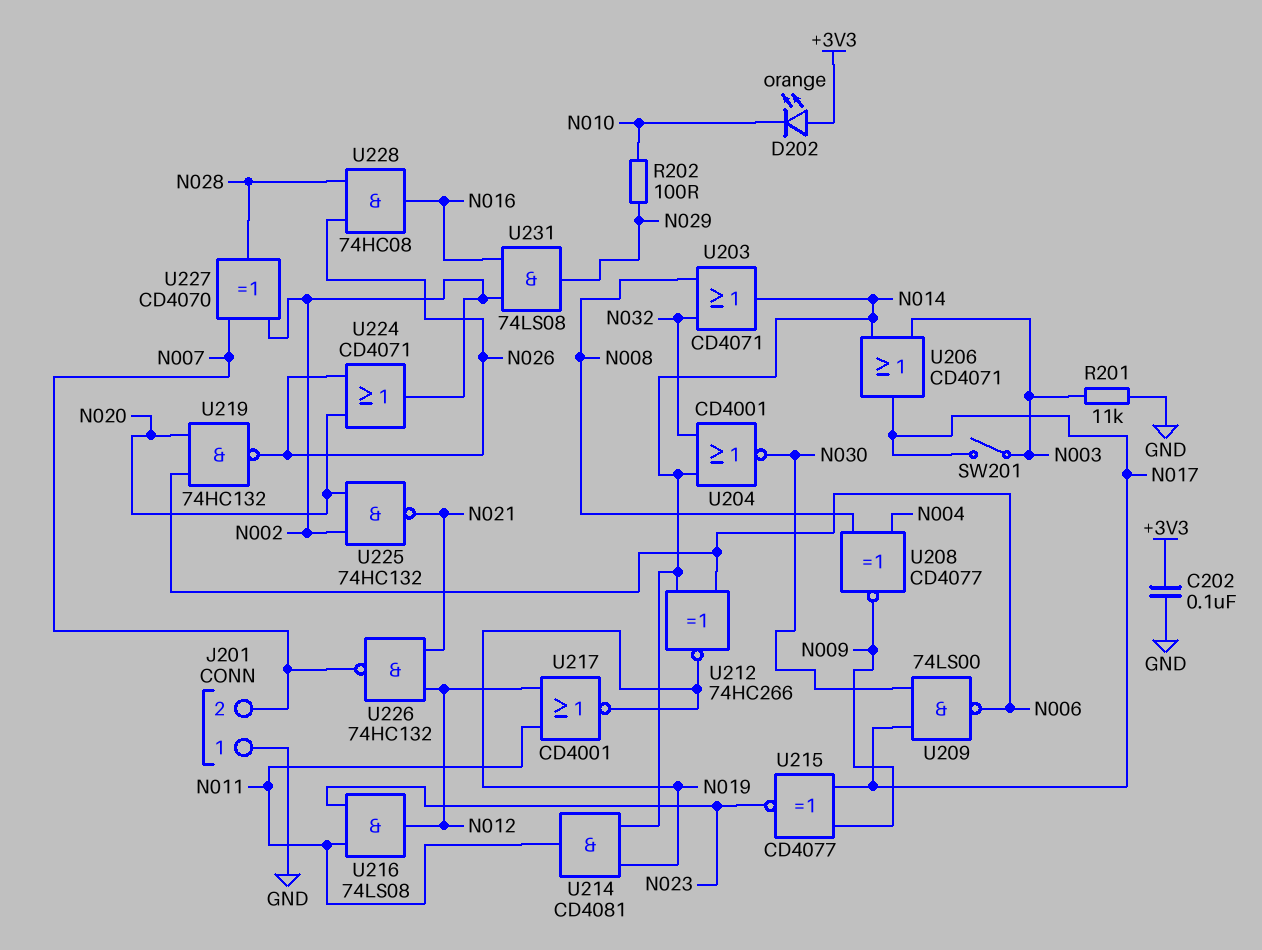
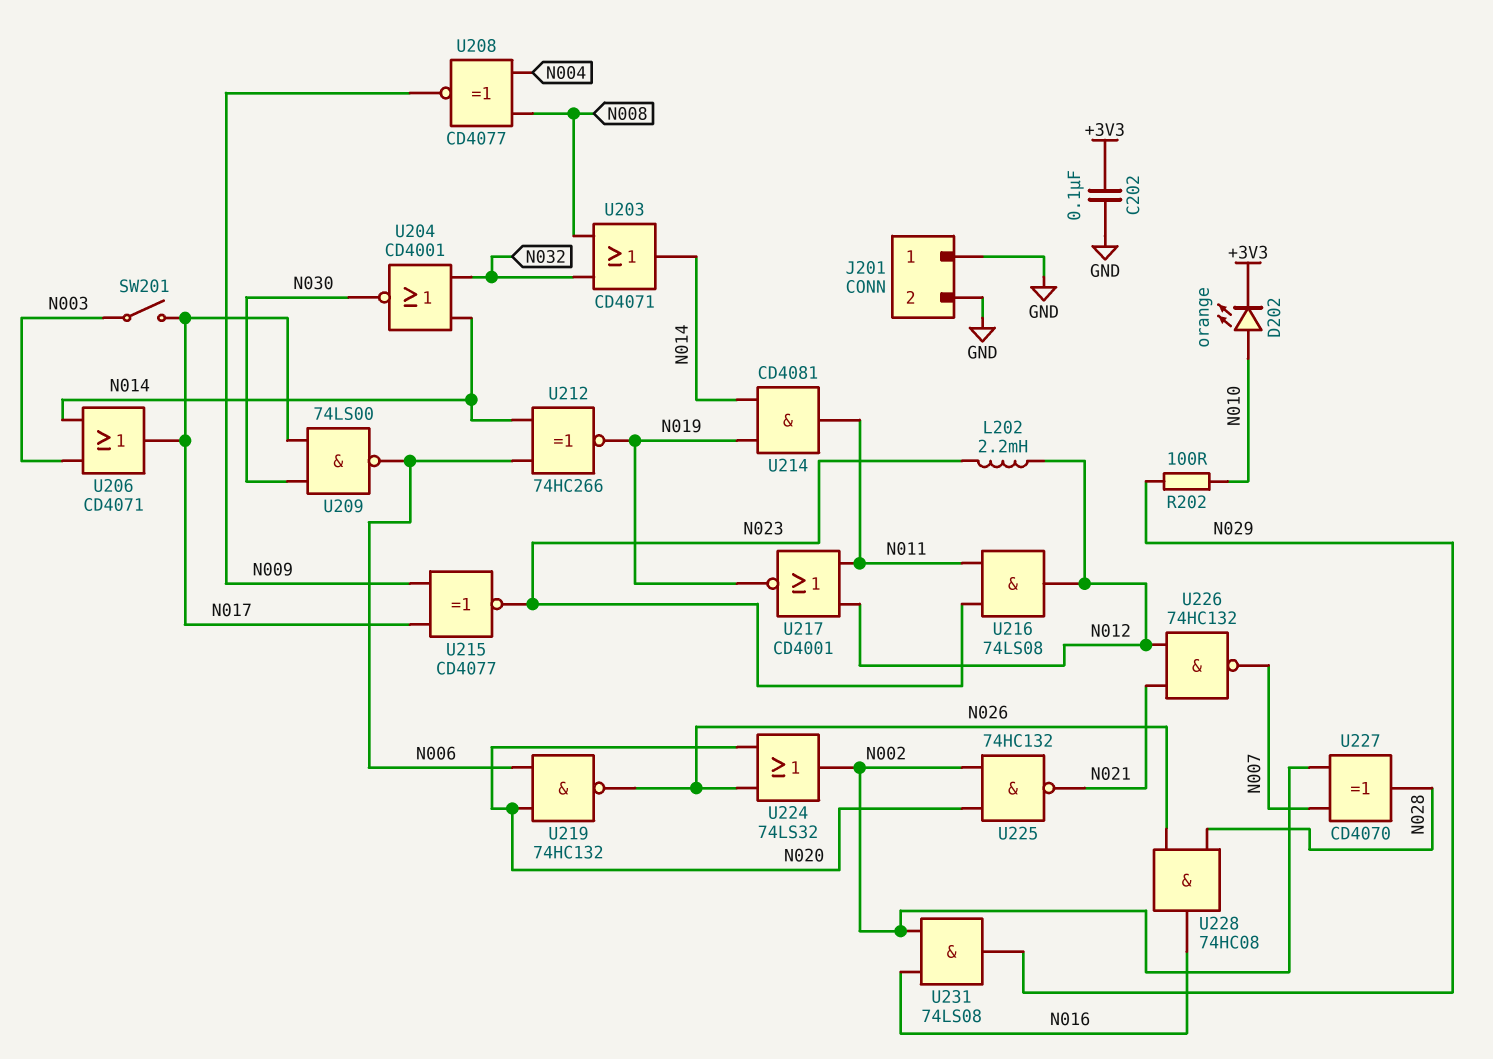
D202: LED orange (A +3V3, K N010) -> LED orange (A N010, K +3V3)
J201 pin 2: N007 -> GND
L202: none -> 2.2mH (N012, N023)
R201: 11k (GND, N003) -> none
U224: OR CD4071 (in N020, in N026, out N002) -> OR 74LS32 (in N020, in N026, out N002)

